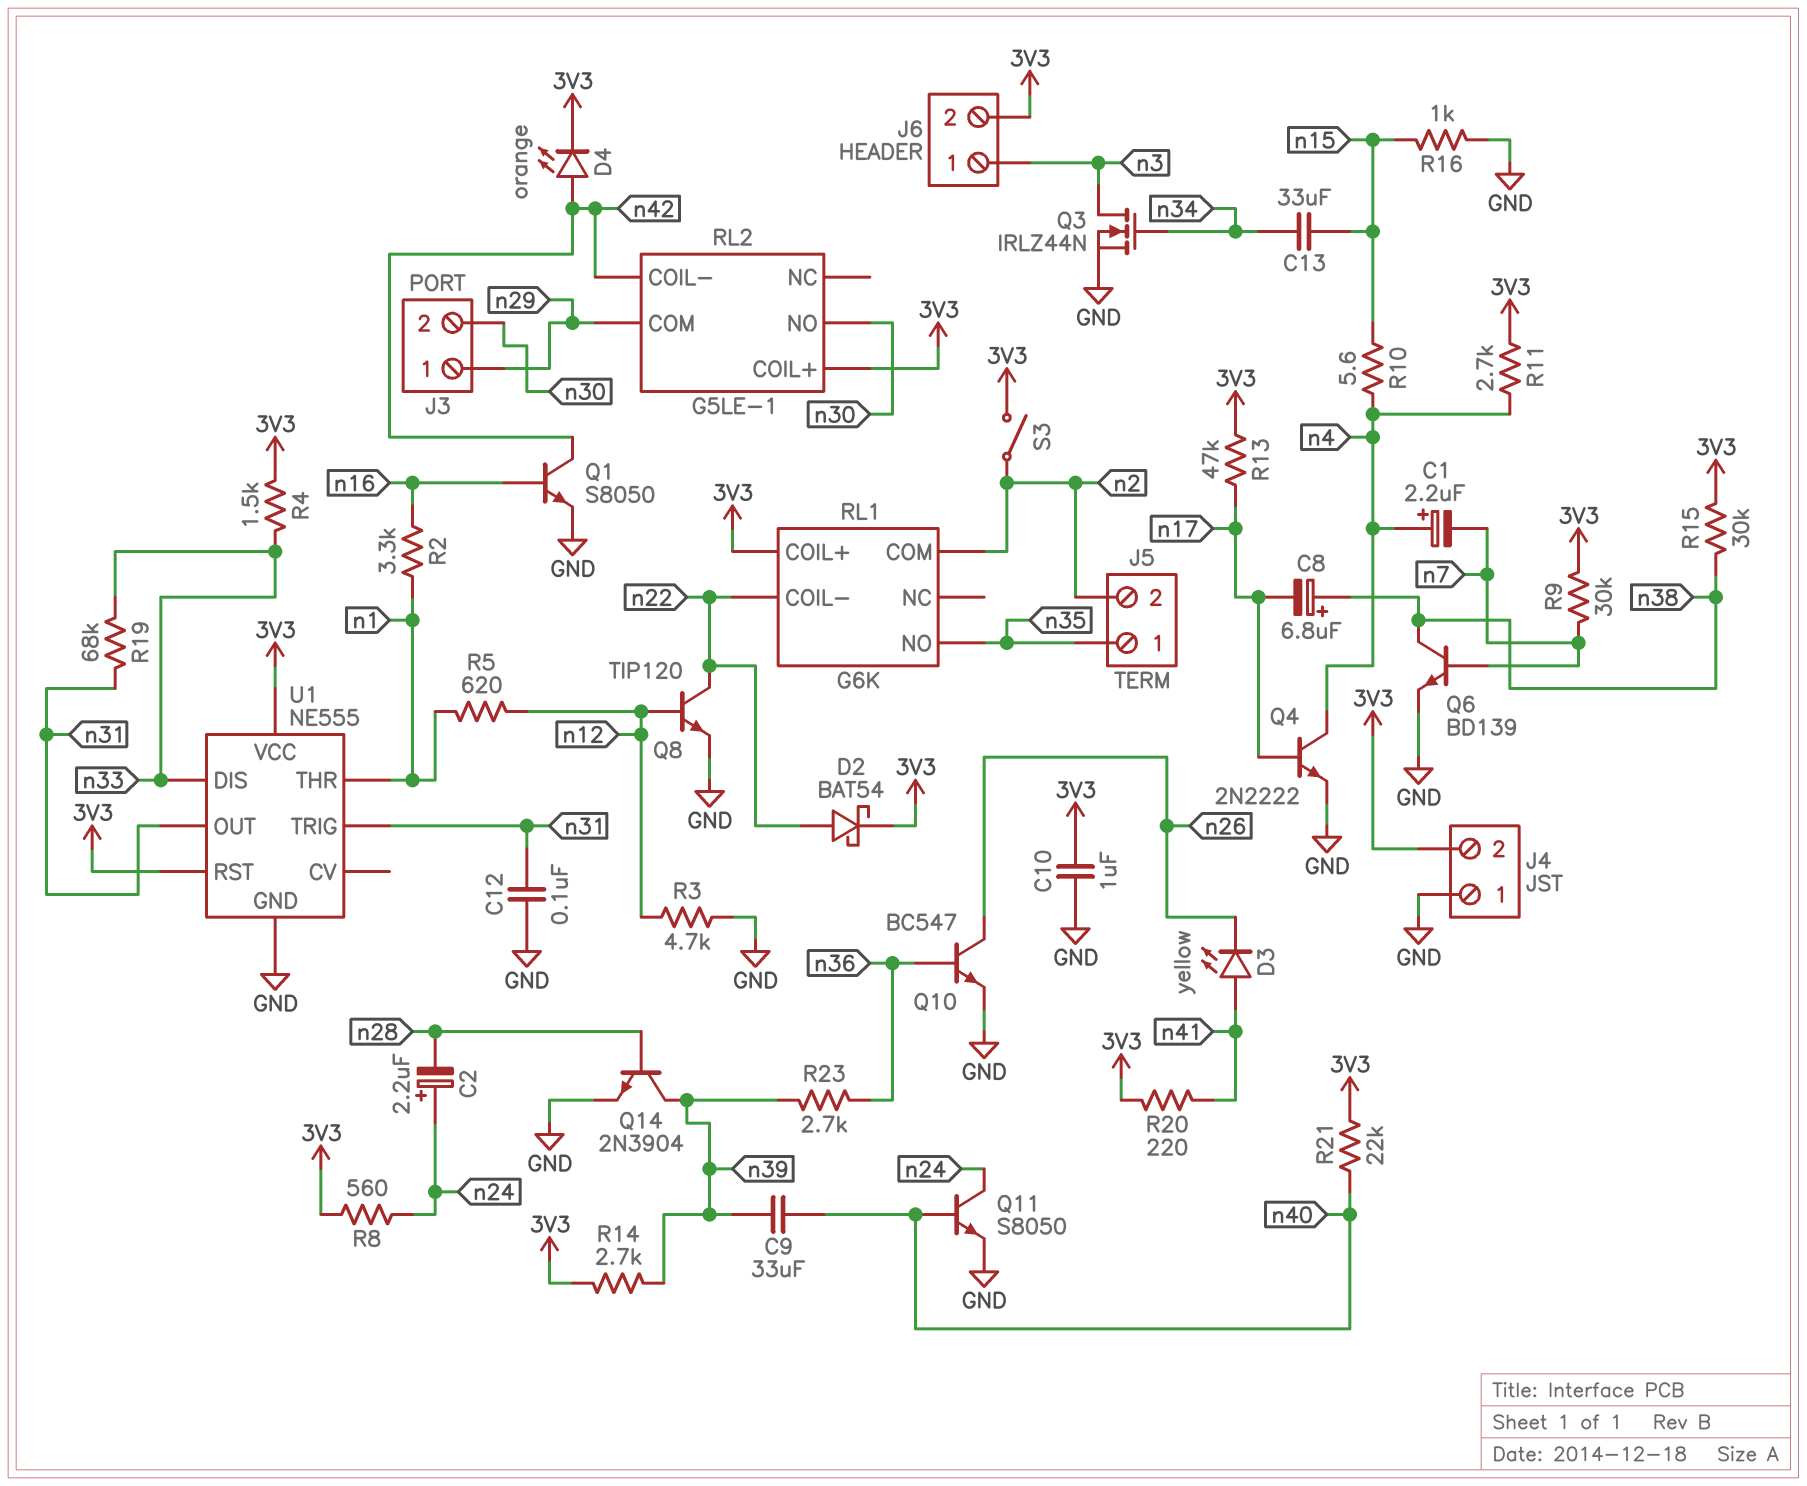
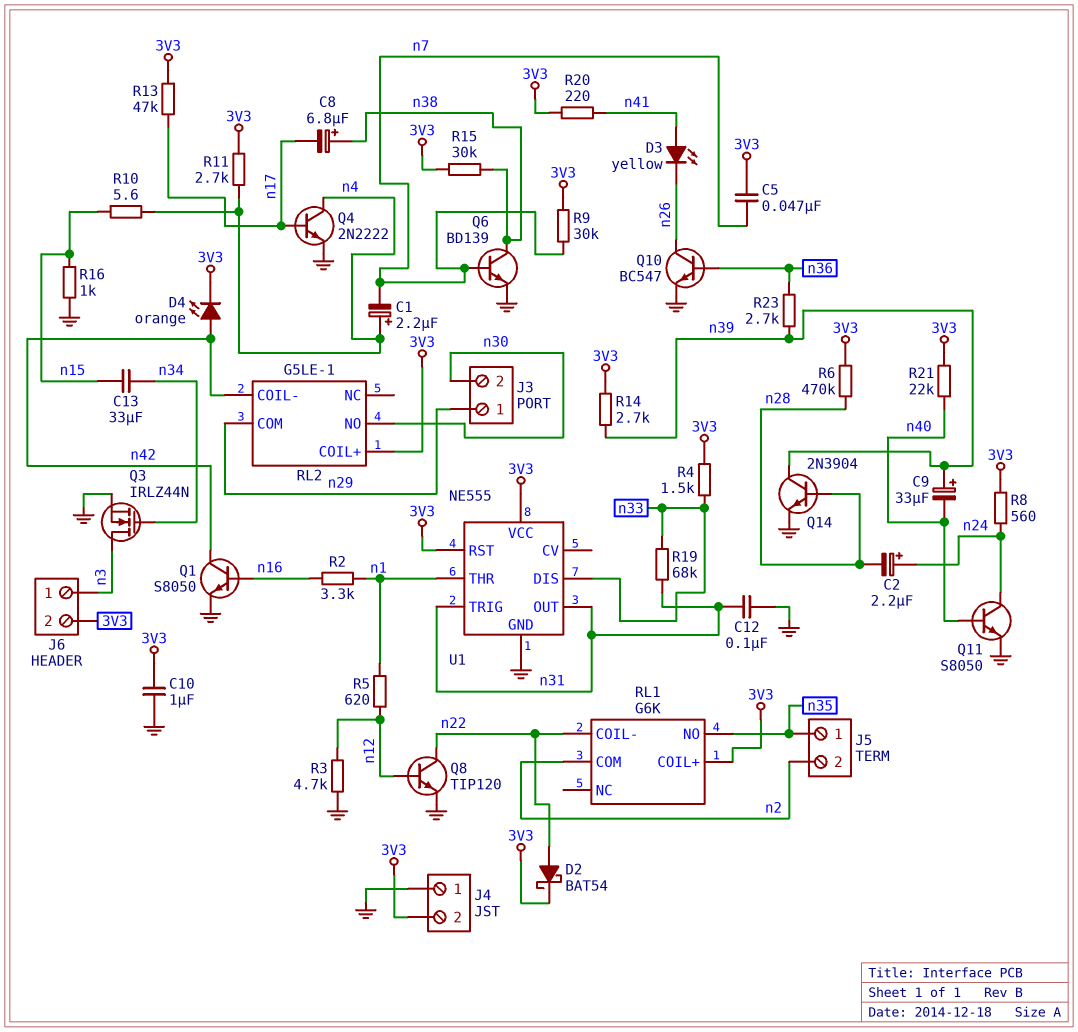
C5: none -> 47nF (3V3, n7)
C9: 33uF (n39, n40) -> 33uF (plus n39, minus n40)
R6: none -> 470k (3V3, n28)
S3: switch (3V3, n2) -> none

